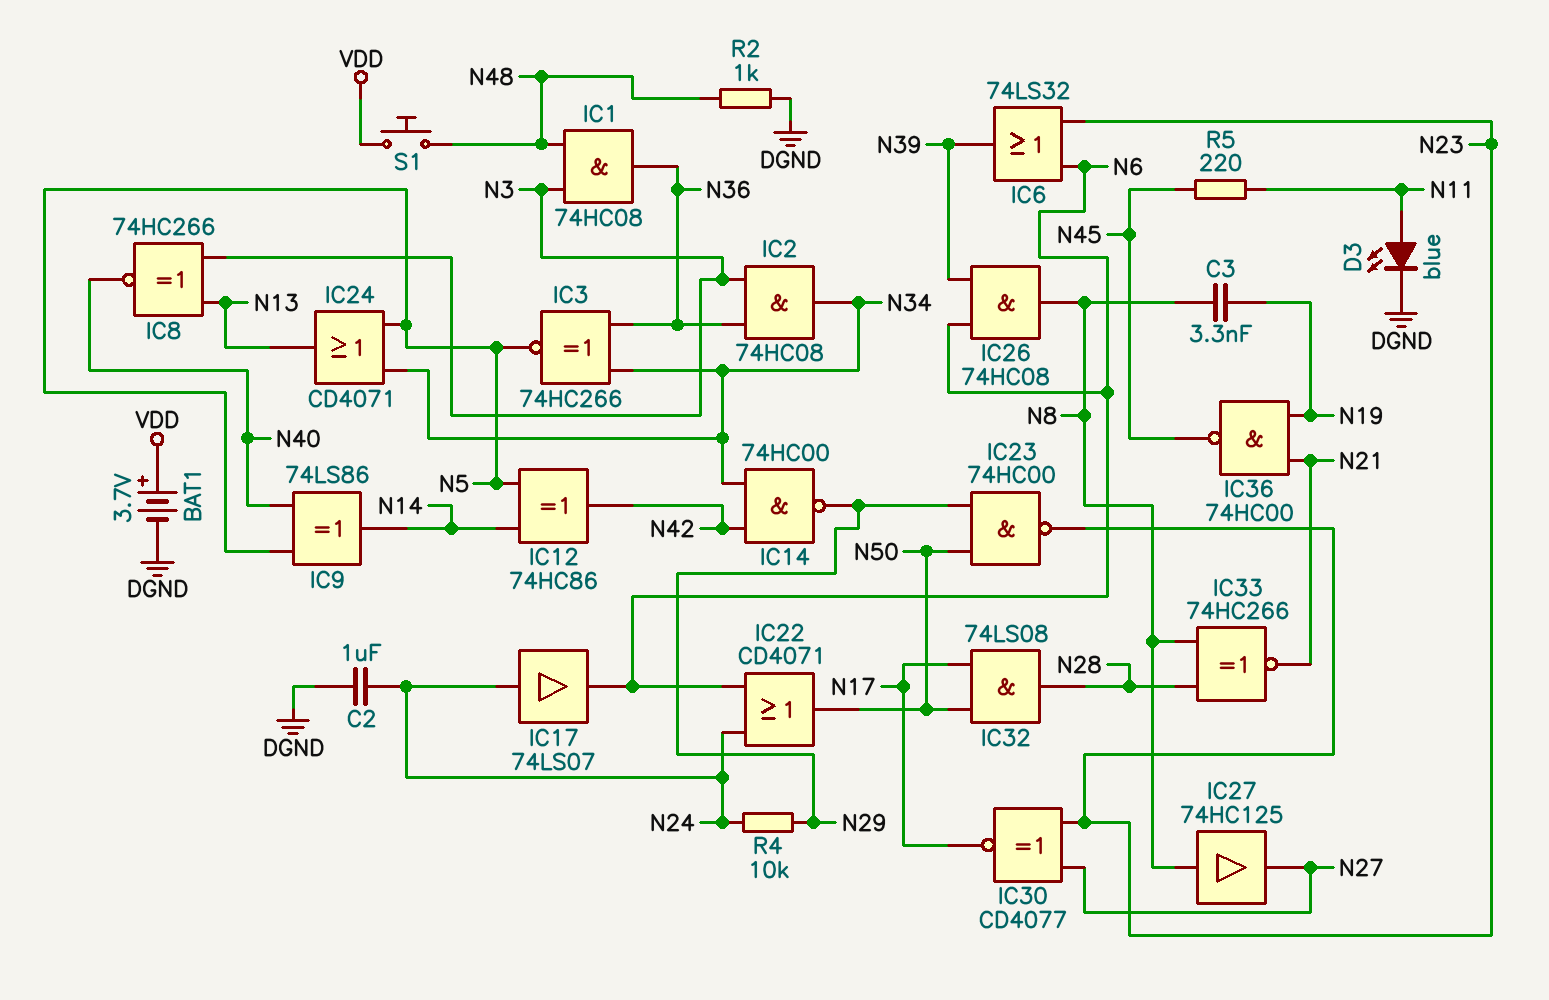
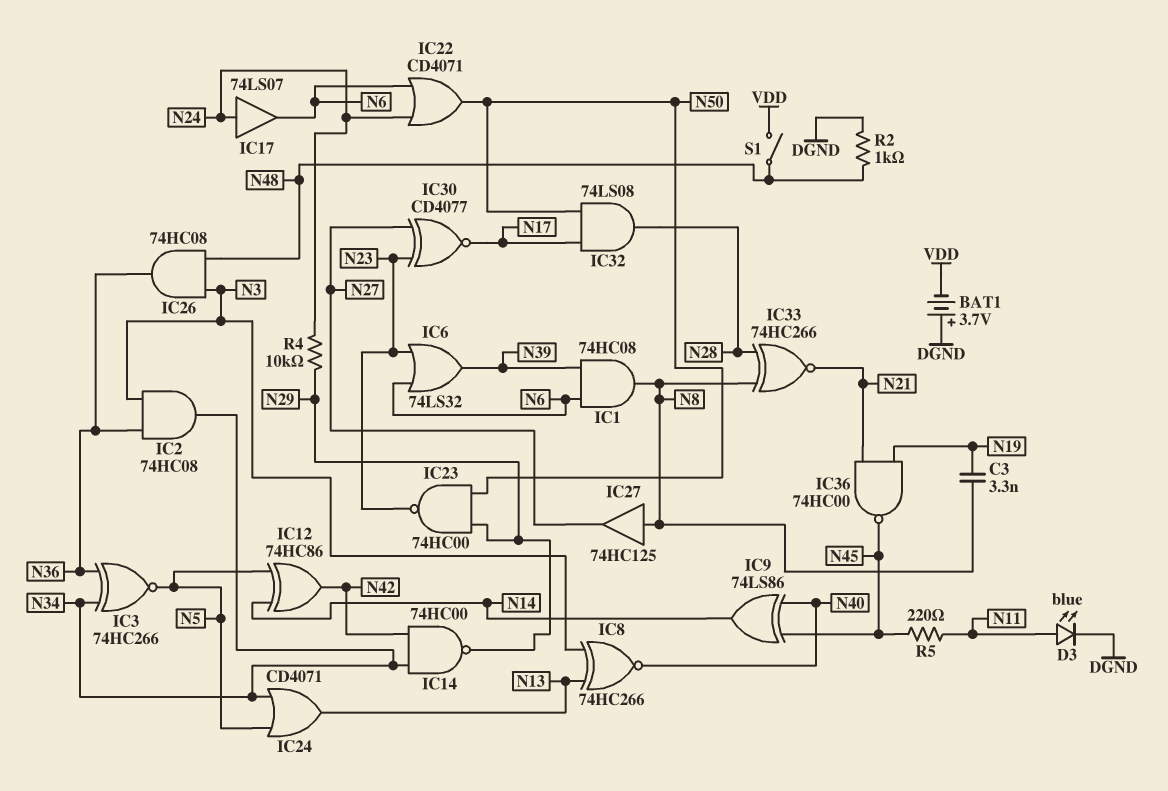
BAT1: 3.7V (plus VDD, minus DGND) -> 3.7V (plus DGND, minus VDD)
C2: 1uF (DGND, N24) -> none
IC1: AND 74HC08 (in N3, in N48, out N36) -> AND 74HC08 (in N6, in N39, out N8)
IC9: XOR 74LS86 (in N5, in N40, out N14) -> XOR 74LS86 (in N40, in N45, out N14)
IC26: AND 74HC08 (in N6, in N39, out N8) -> AND 74HC08 (in N3, in N48, out N36)
S1: button (N48, VDD) -> switch (N48, VDD)

